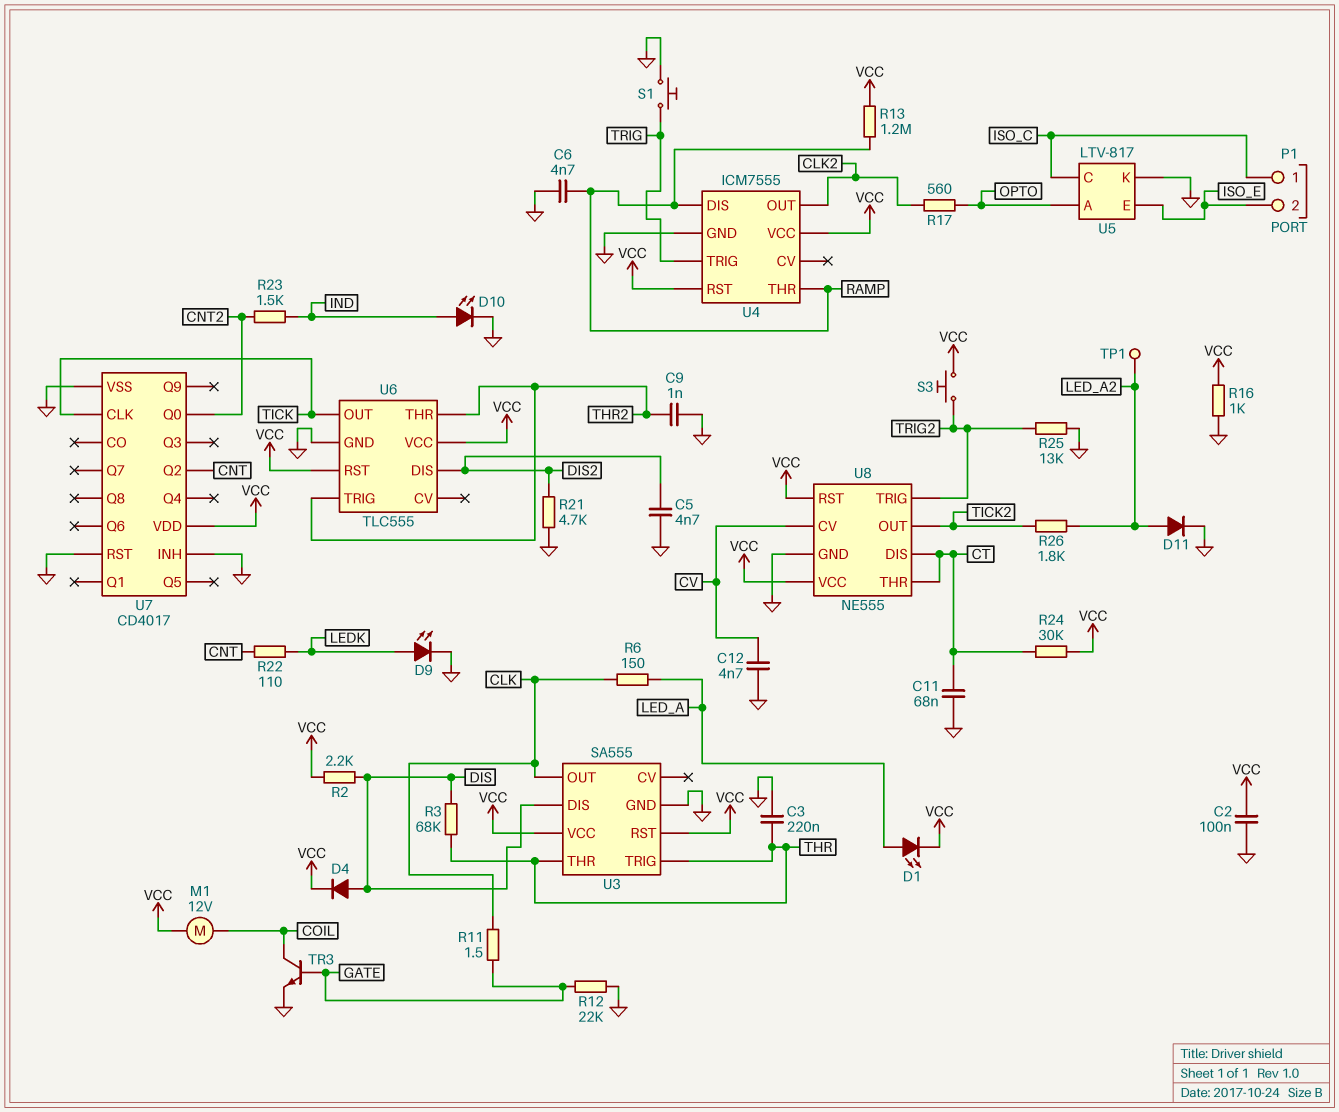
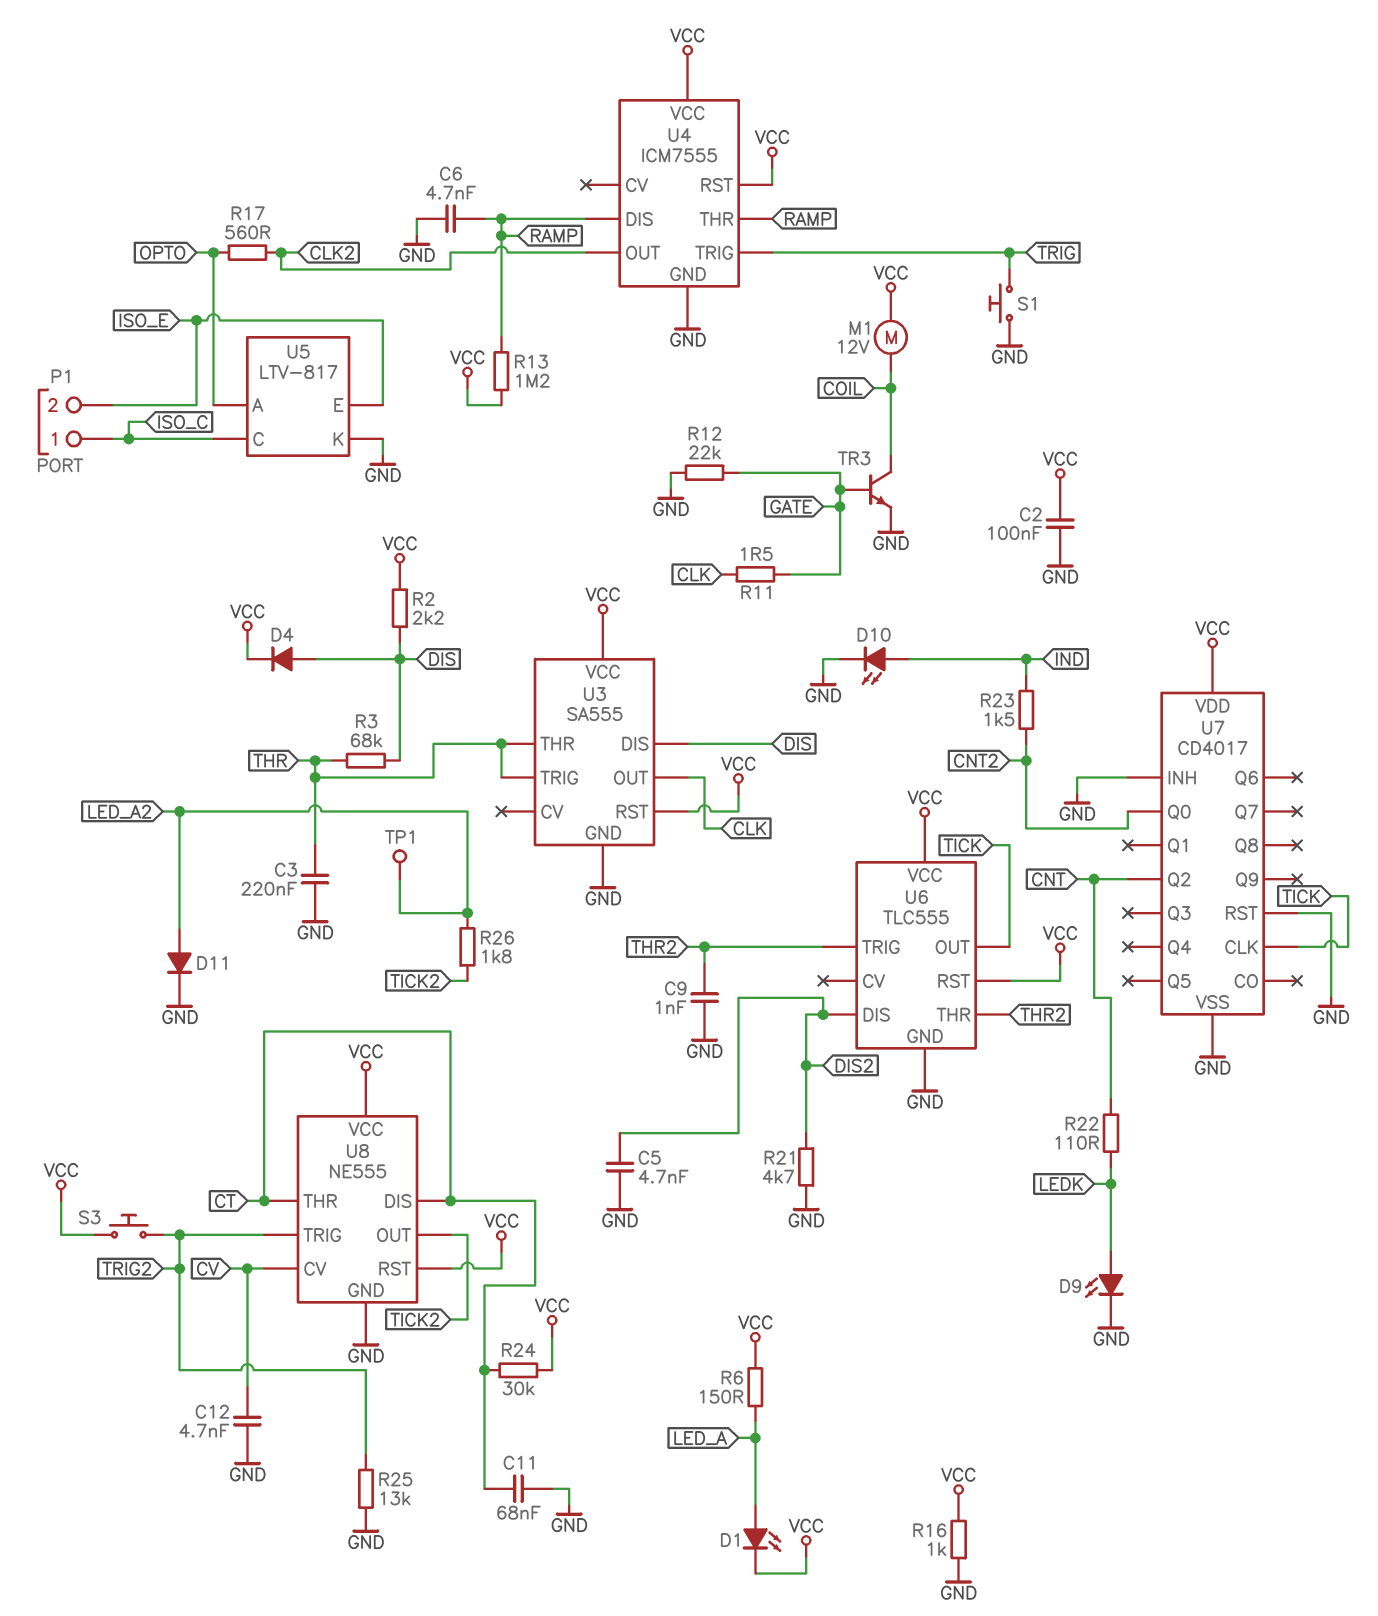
R6: 150 (CLK, LED_A) -> 150 (LED_A, VCC)

